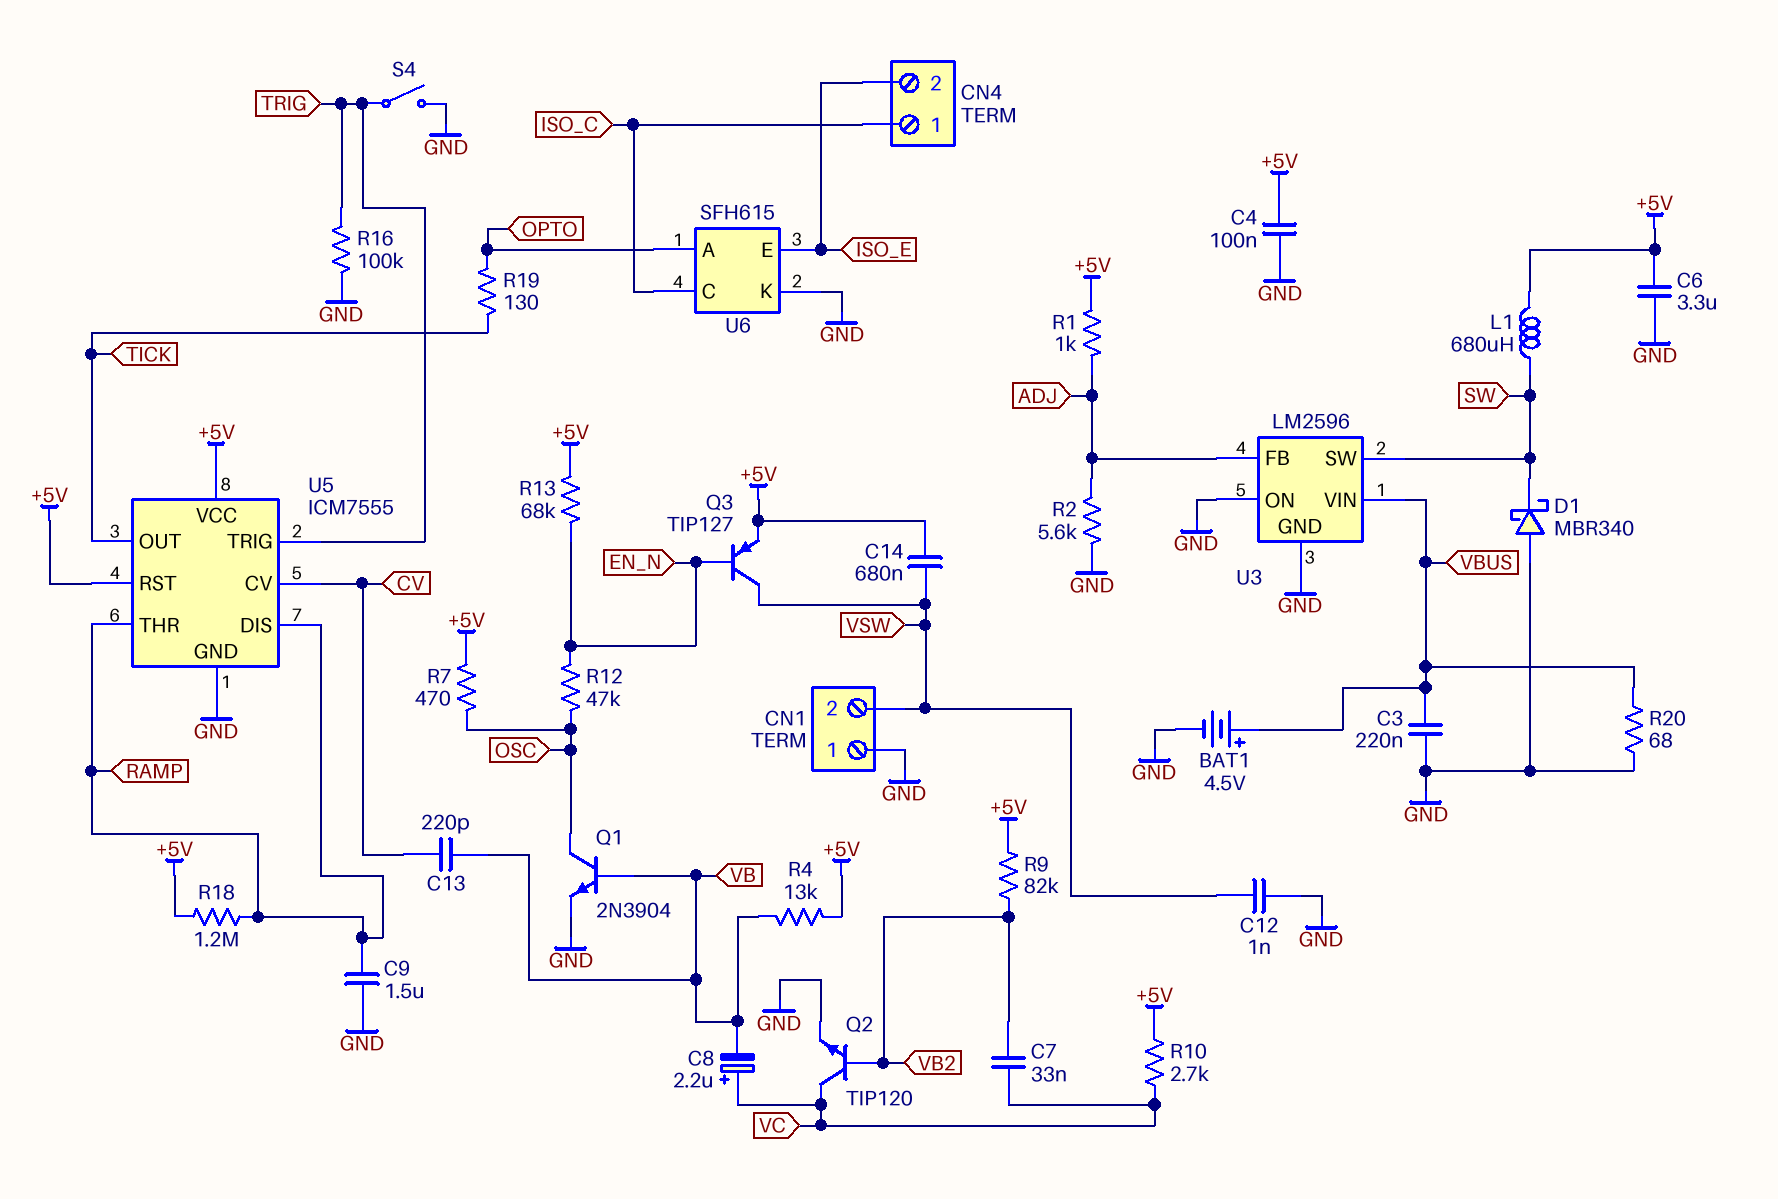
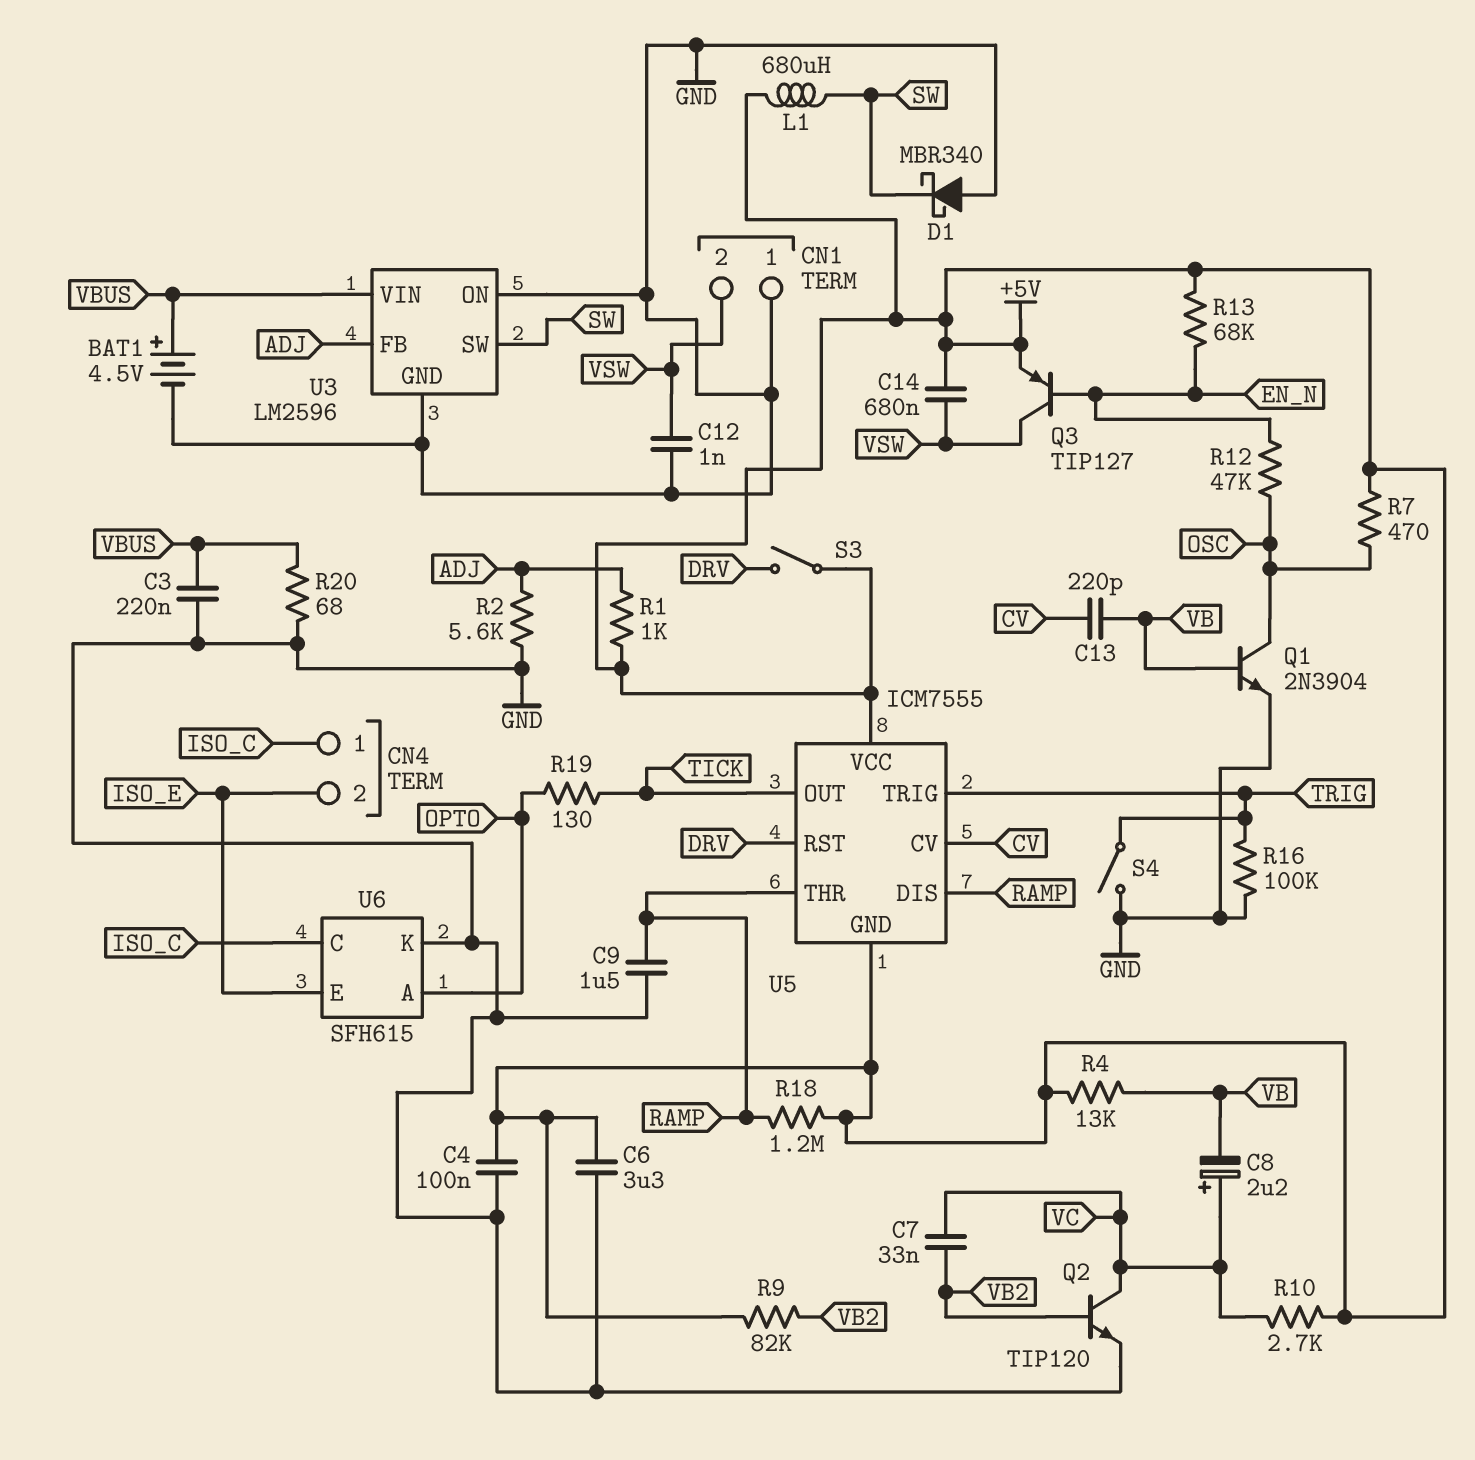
S3: none -> switch (+5V, DRV)
U5 pin GND: GND -> +5V
U5 pin RST: +5V -> DRV

